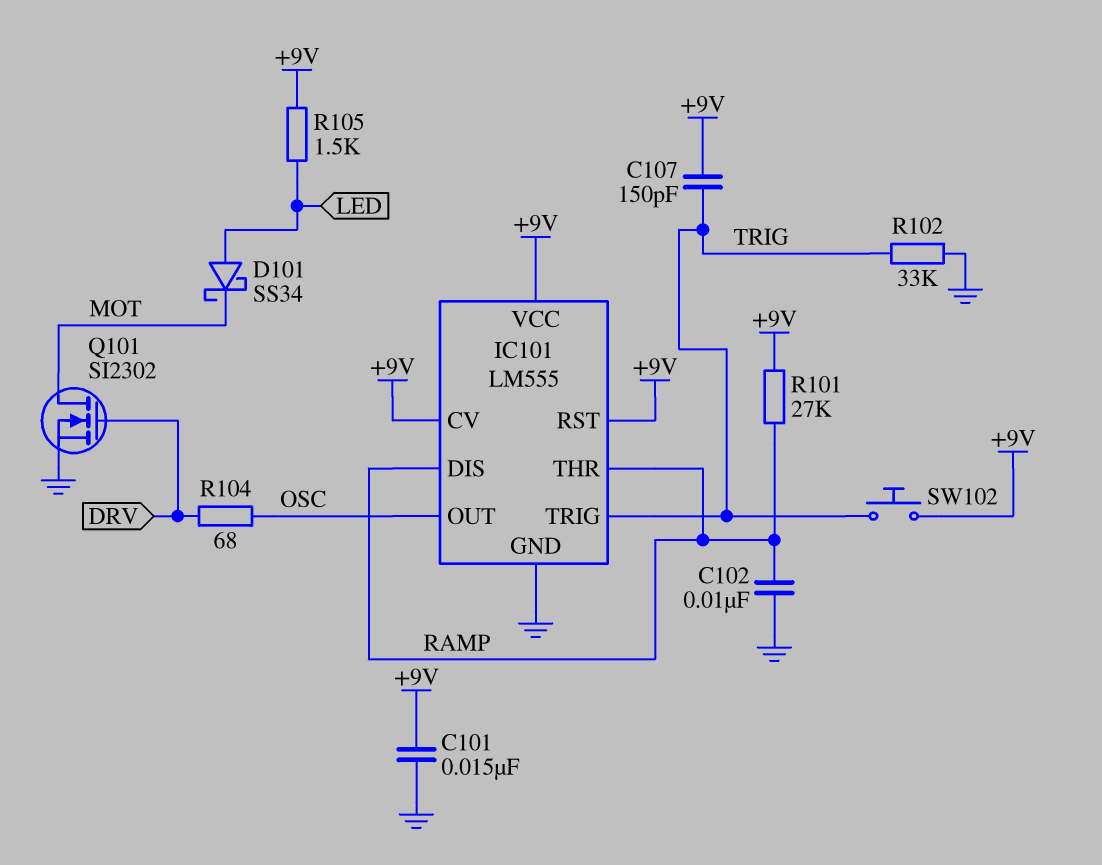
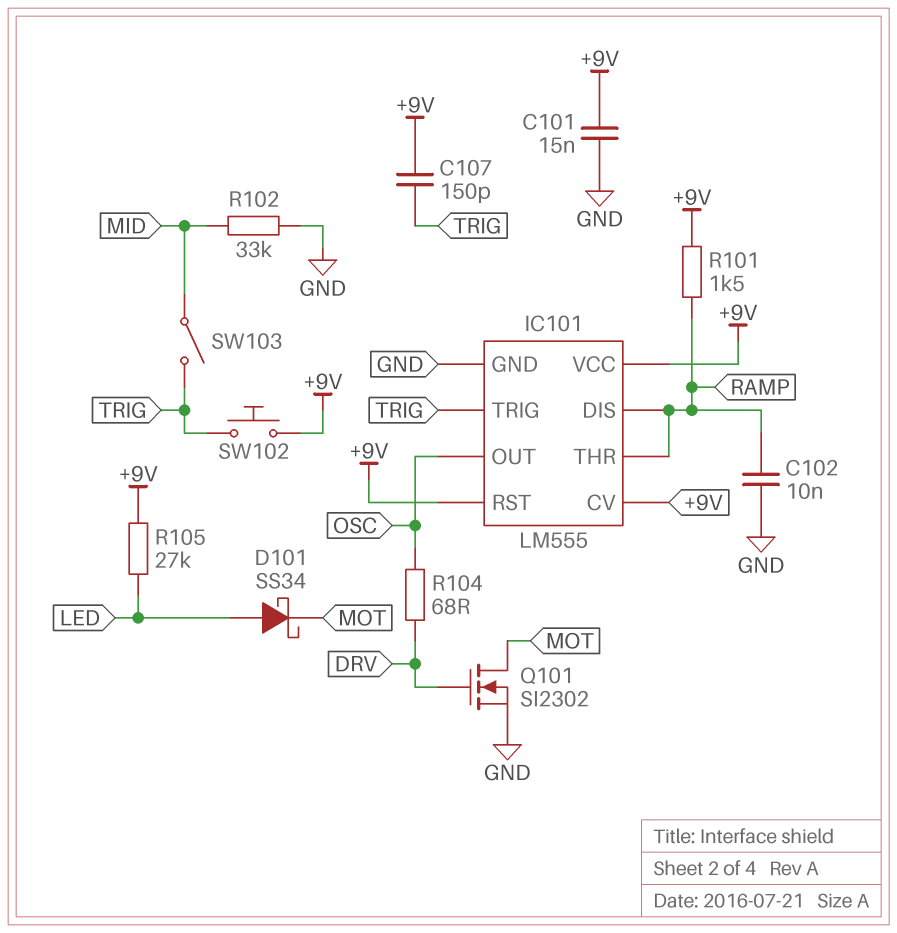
R101: 27k (+9V, RAMP) -> 1.5k (+9V, RAMP)
R102: 33k (GND, TRIG) -> 33k (GND, MID)
R105: 1.5k (+9V, LED) -> 27k (+9V, LED)
SW103: none -> switch (MID, TRIG)

